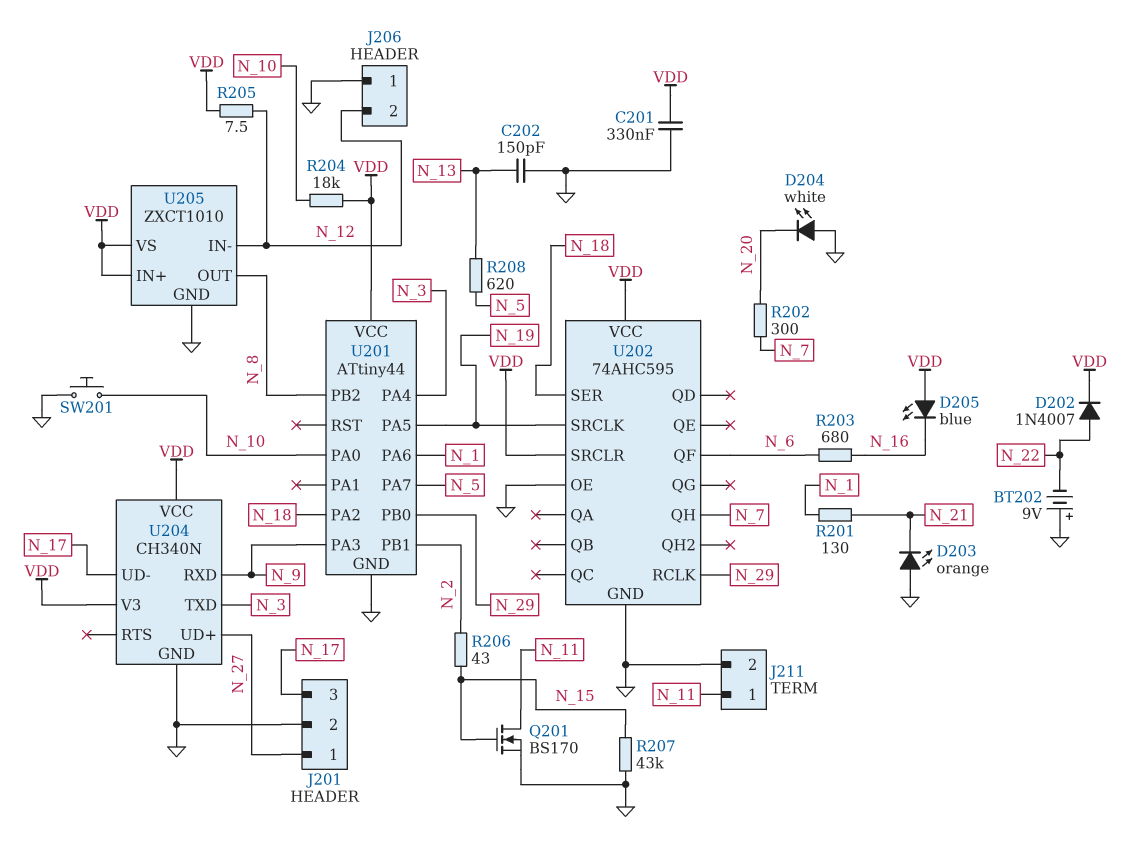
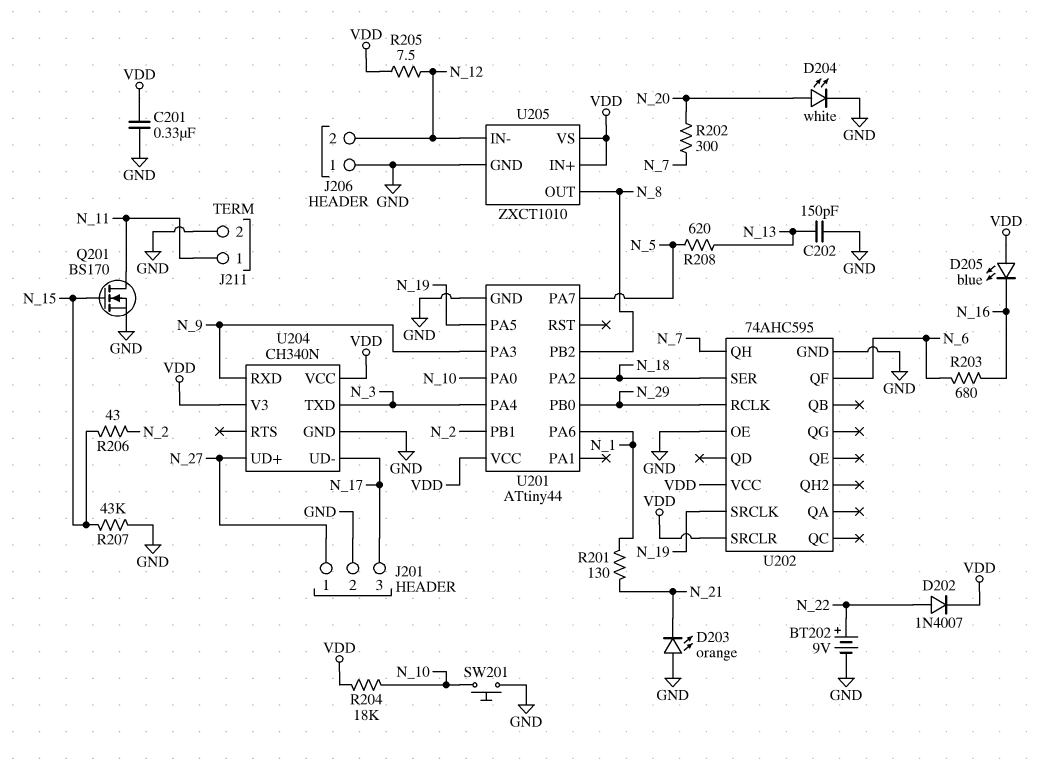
BT202: 9V (plus GND, minus N_22) -> 9V (plus N_22, minus GND)
D204: LED white (A GND, K N_20) -> LED white (A N_20, K GND)

